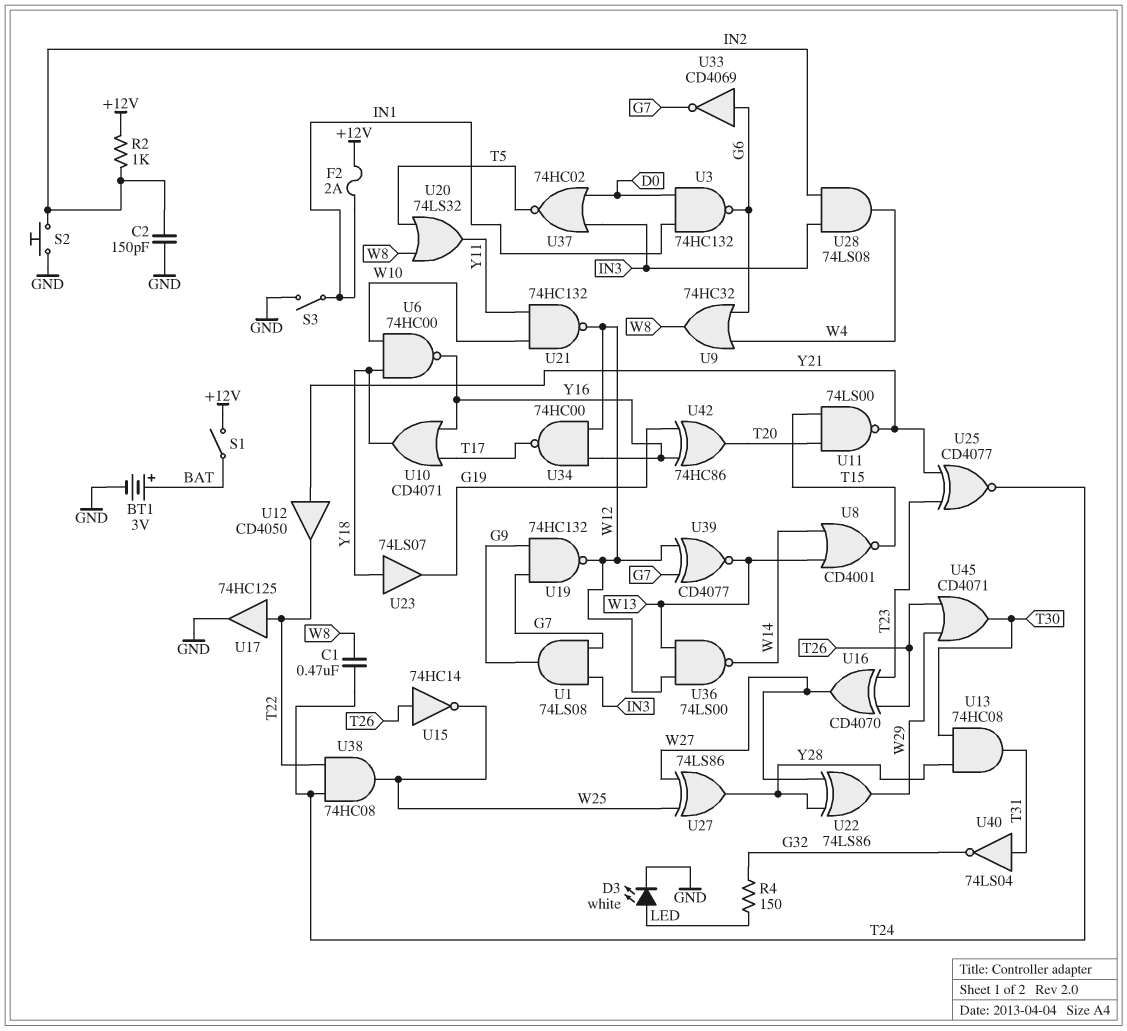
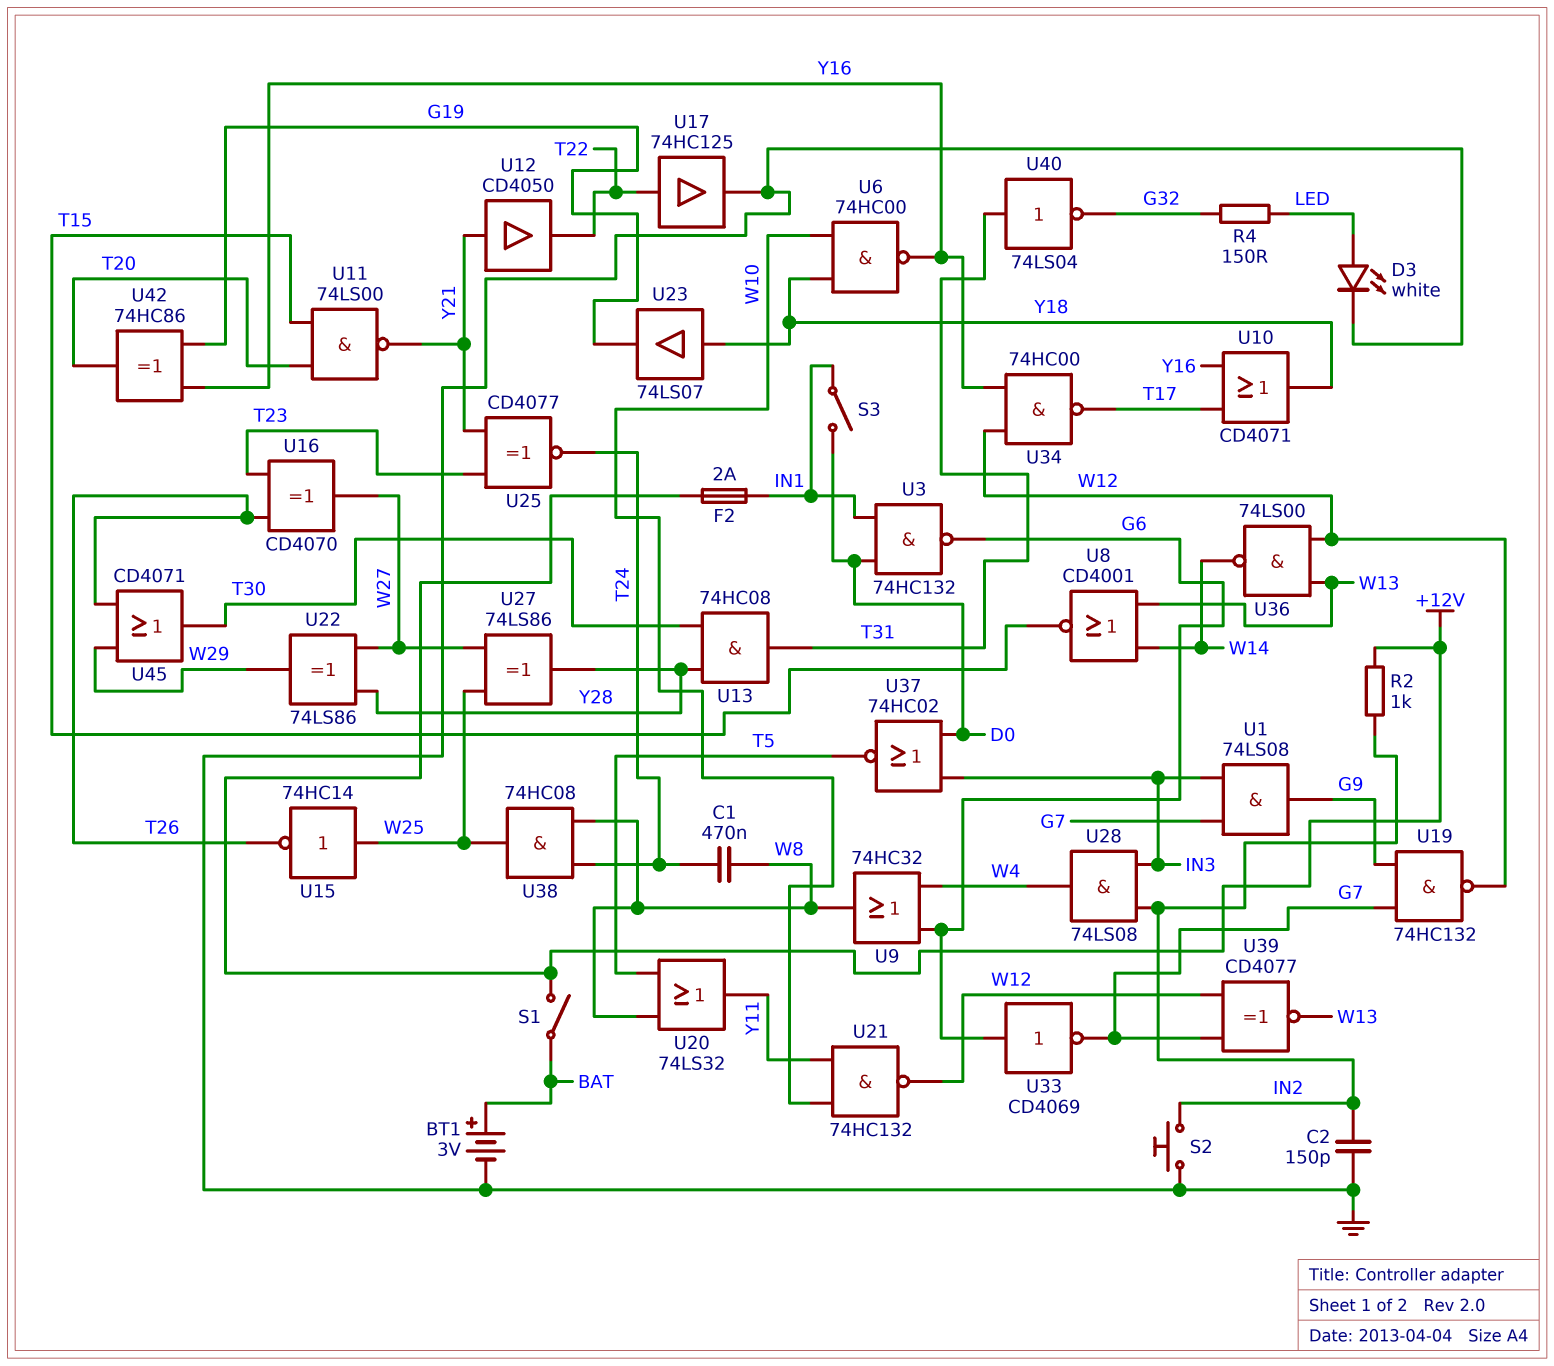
S3: switch (GND, IN1) -> switch (D0, IN1)
U15: NOT 74HC14 (in T26, out W25) -> NOT 74HC14 (in W25, out T26)
U38: AND 74HC08 (in T22, in T24, out W25) -> AND 74HC08 (in T24, in W8, out W25)

